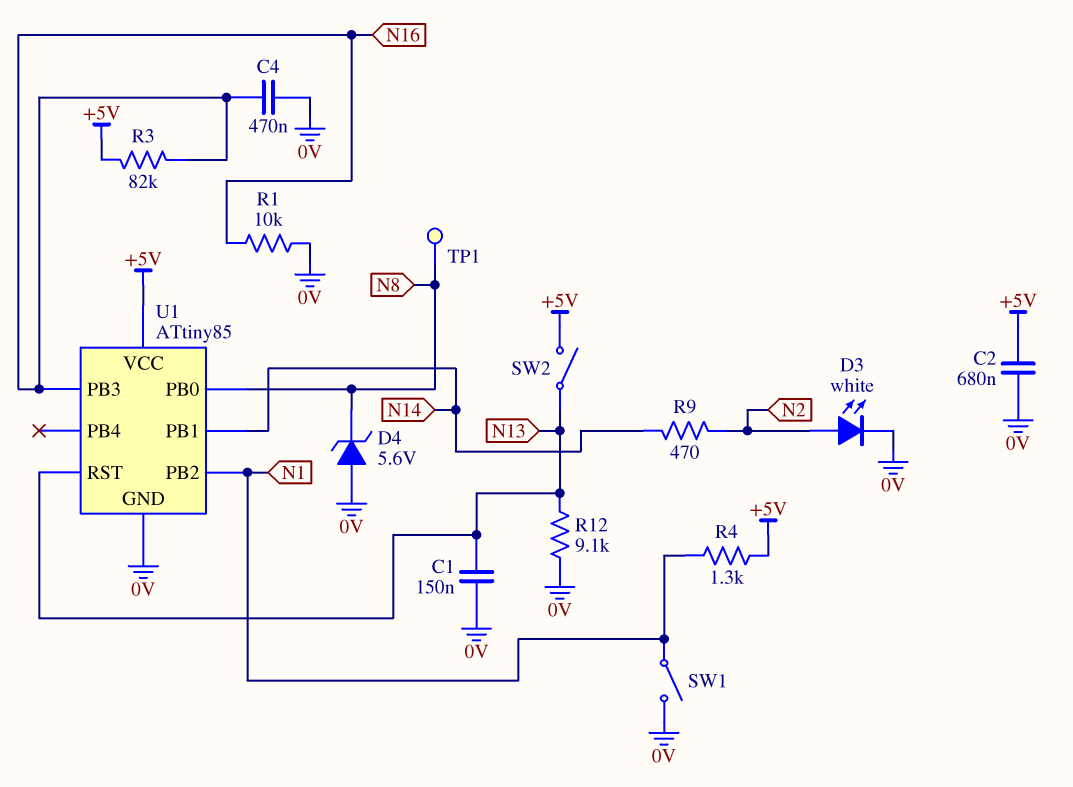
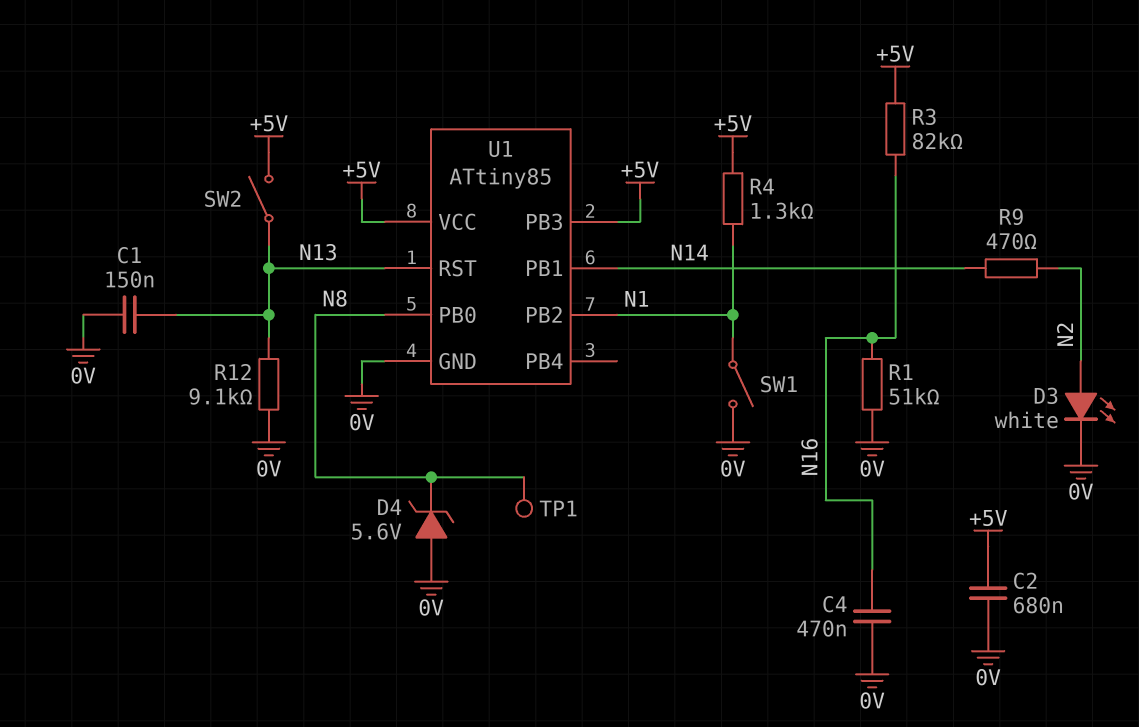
R1: 10k (0V, N16) -> 51k (0V, N16)
U1 pin PB3: N16 -> +5V

